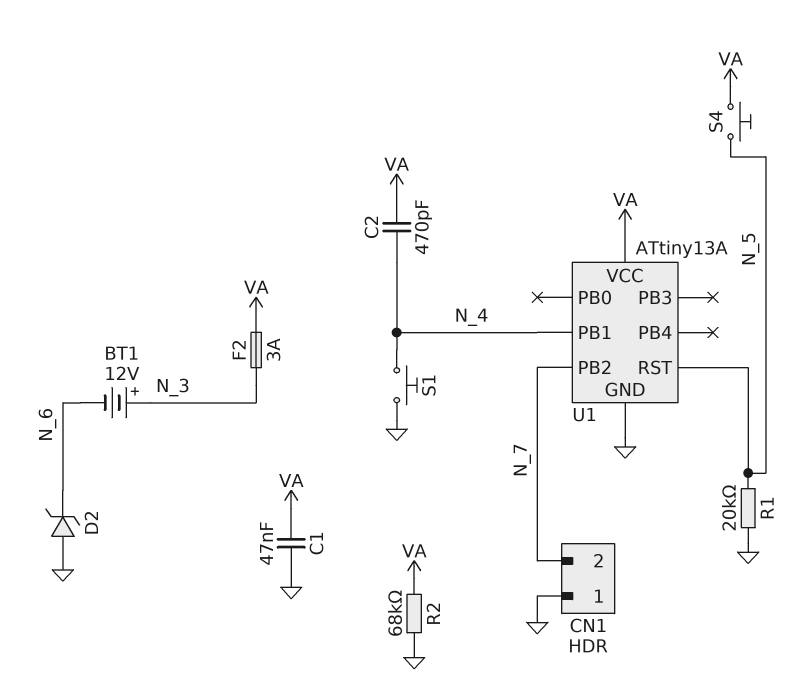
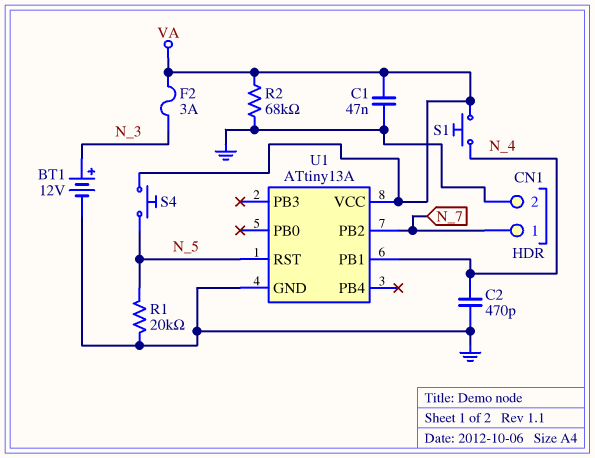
BT1: 12V (plus N_3, minus N_6) -> 12V (plus N_3, minus GND)
C2: 470pF (N_4, VA) -> 470pF (GND, N_4)
CN1 pin 1: GND -> N_7
CN1 pin 2: N_7 -> GND
D2: zener (A GND, K N_6) -> none
S1: button (GND, N_4) -> button (N_4, VA)

